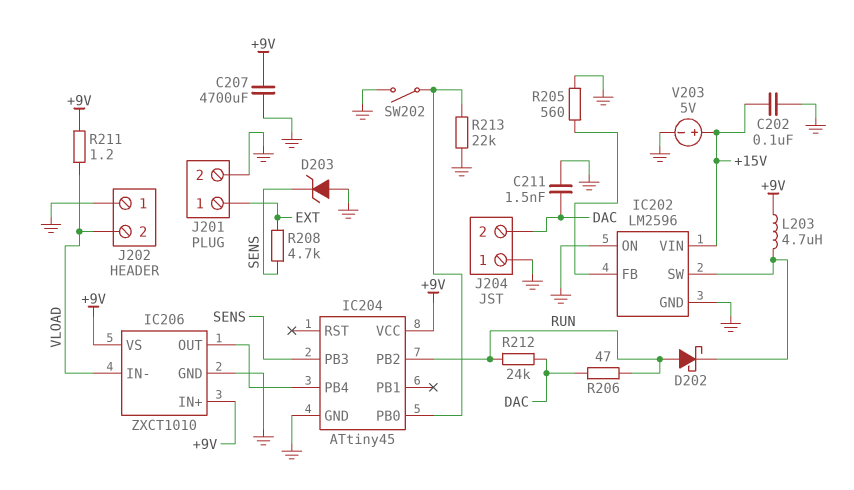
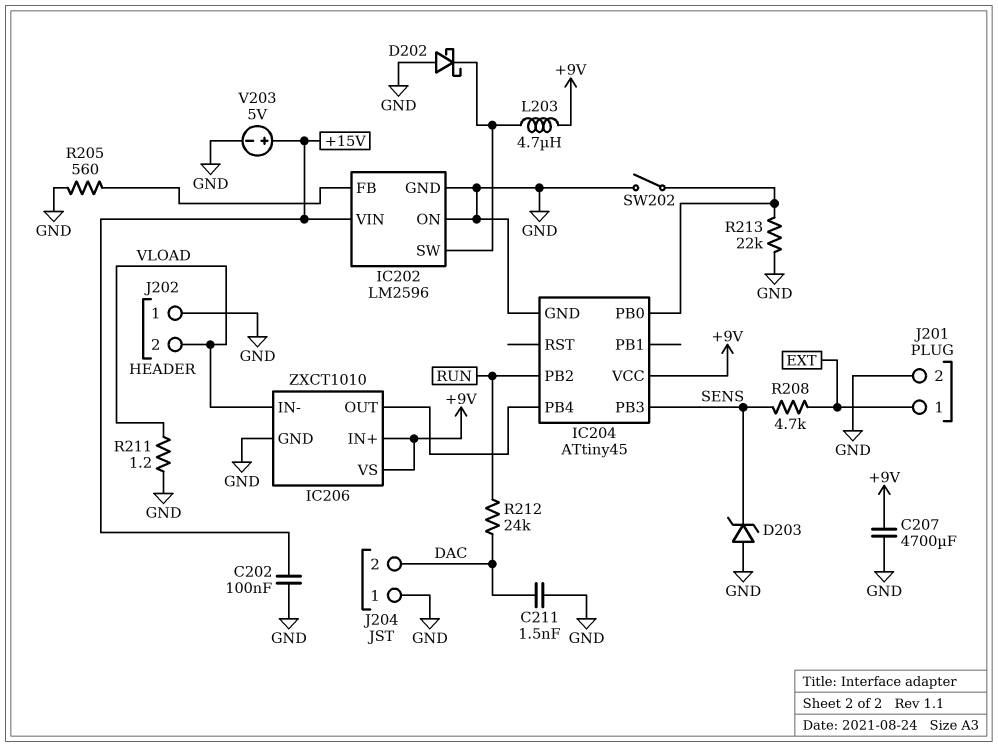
D202: schottky (A RUN, K IC202/SW) -> schottky (A GND, K IC202/SW)
R206: 47 (DAC, RUN) -> none
R211: 1.2 (+9V, VLOAD) -> 1.2 (GND, VLOAD)

